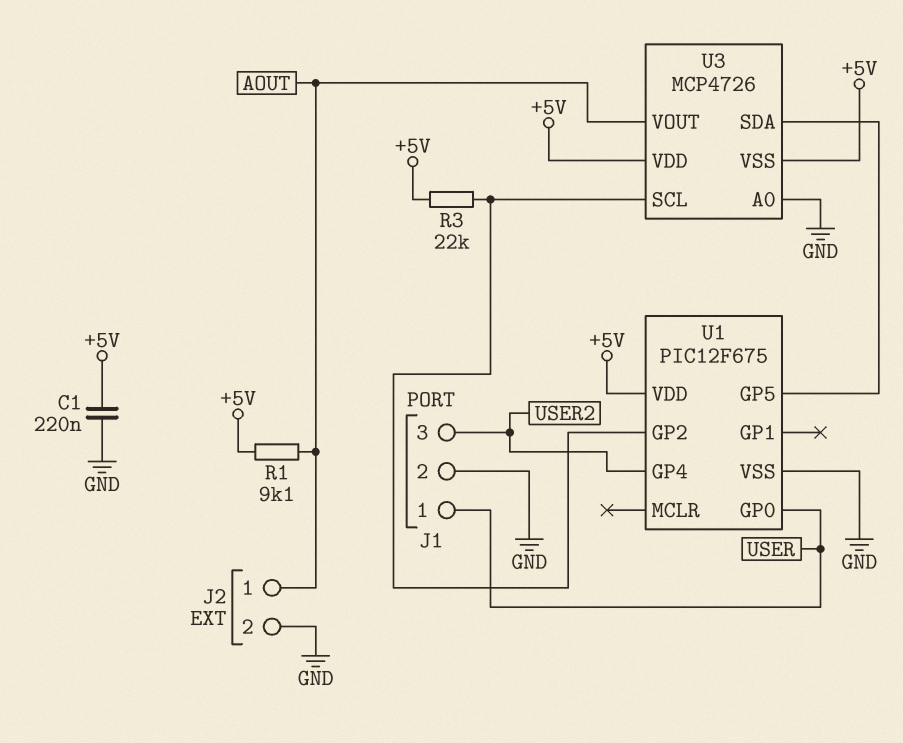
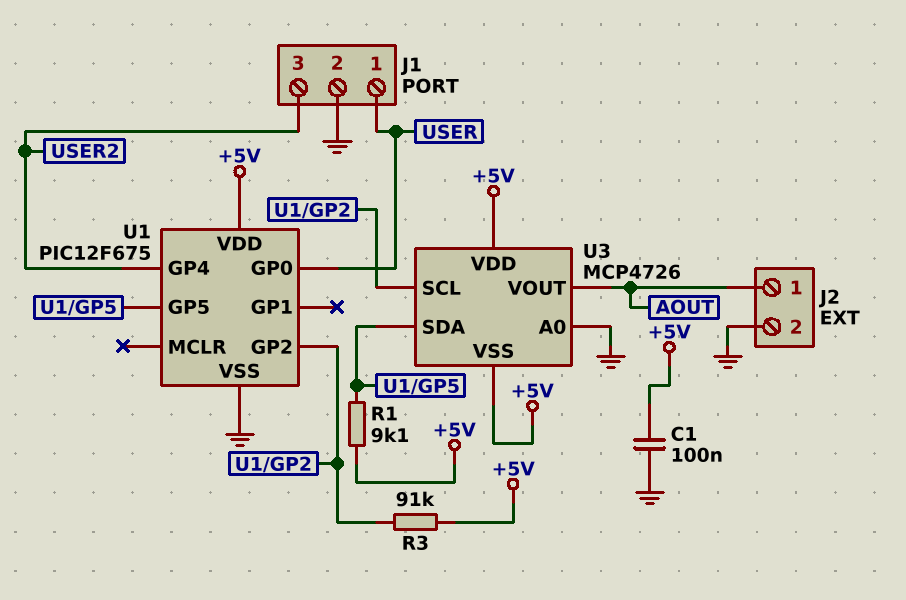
C1: 220nF (+5V, GND) -> 100nF (+5V, GND)
R1: 9.1k (+5V, AOUT) -> 9.1k (+5V, U1/GP5)
R3: 22k (+5V, U1/GP2) -> 91k (+5V, U1/GP2)

